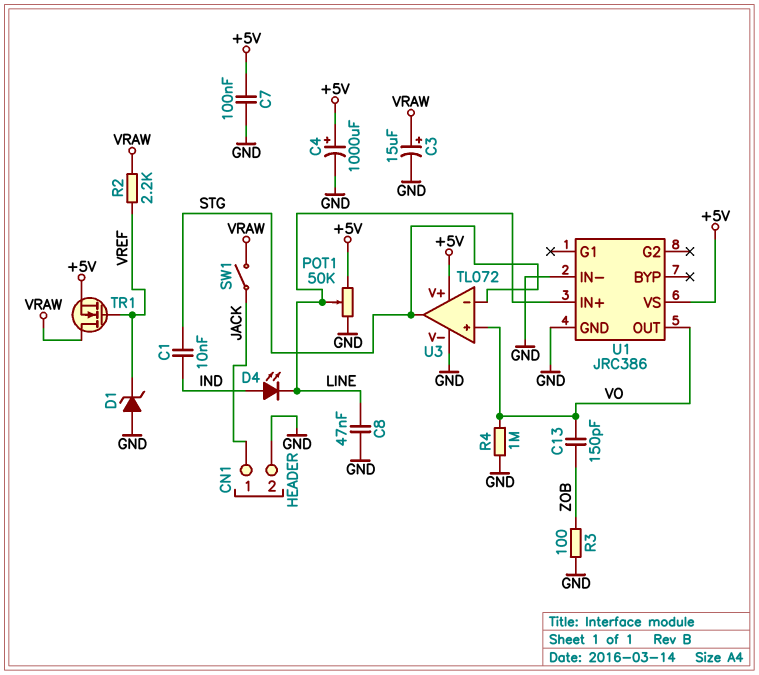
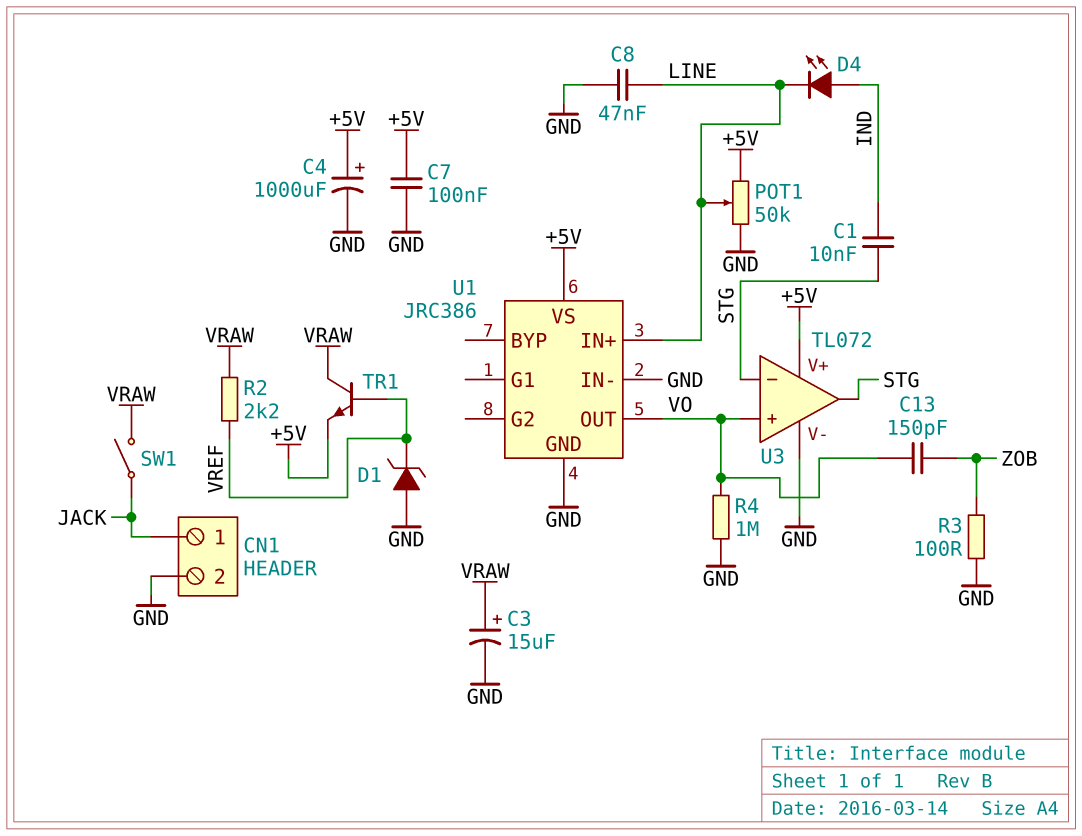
TR1: NMOS (G VREF, D VRAW, S +5V) -> NPN (B VREF, C VRAW, E +5V)

